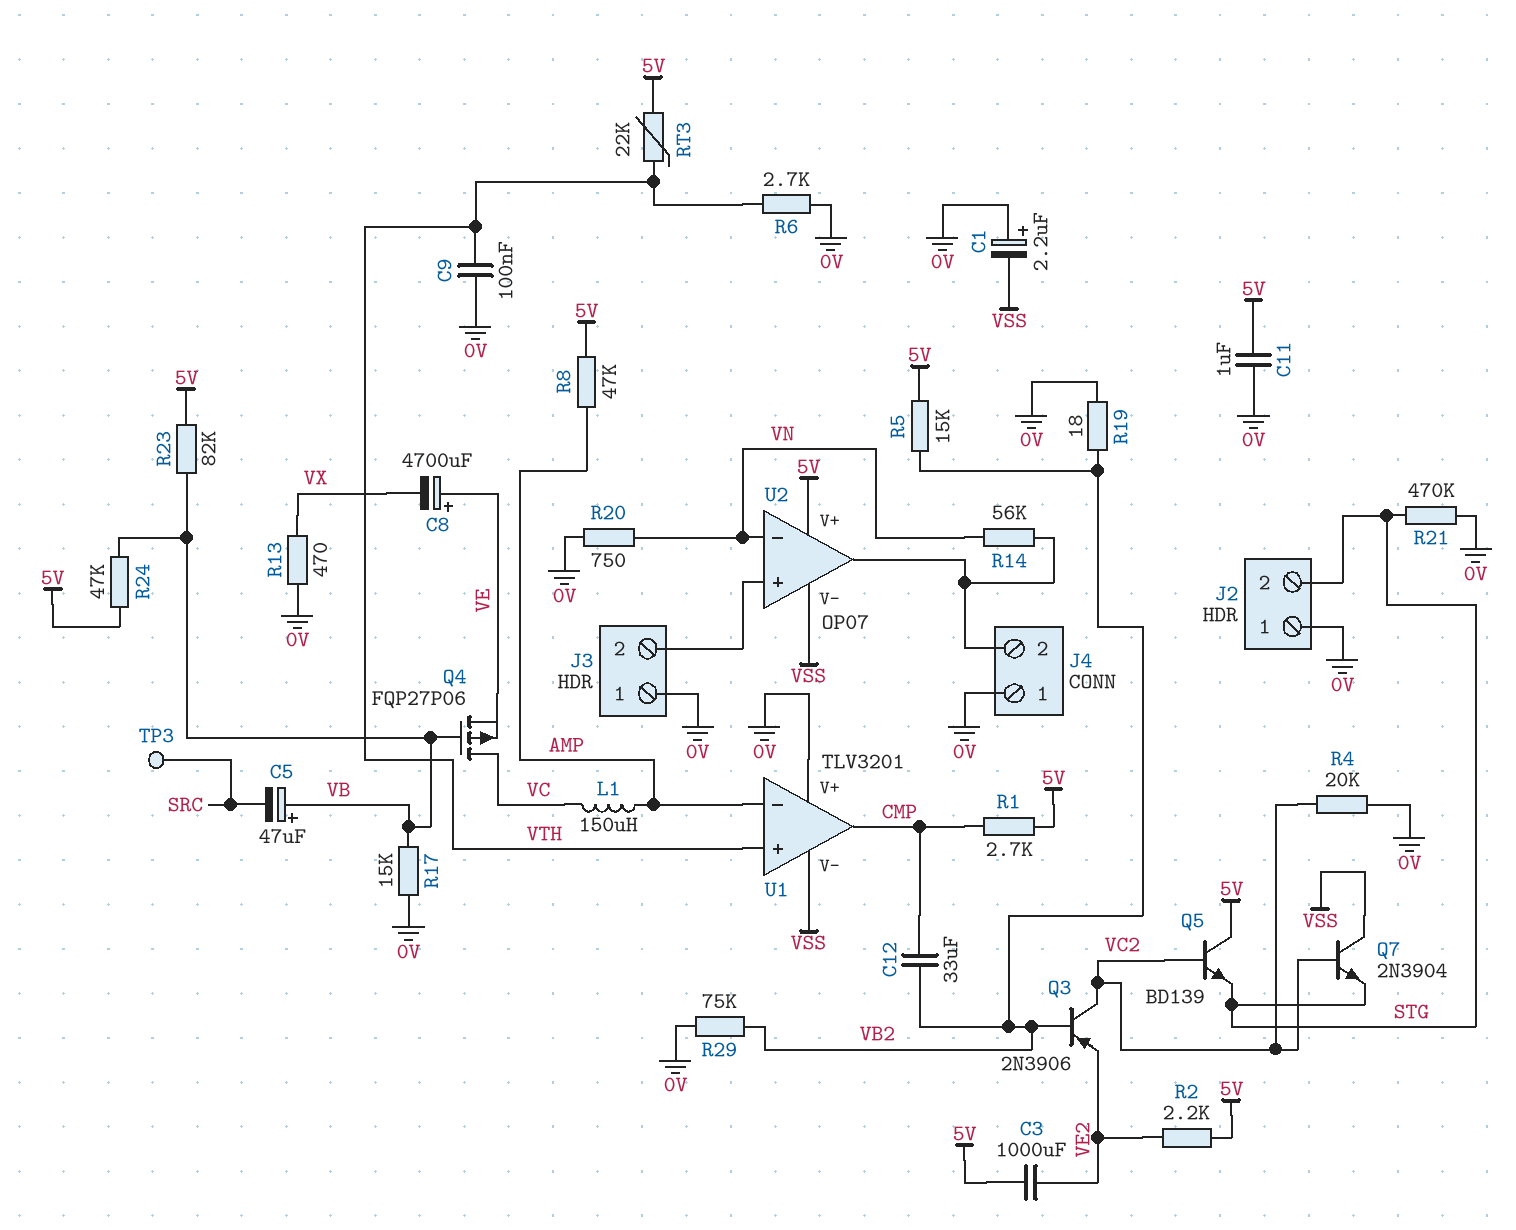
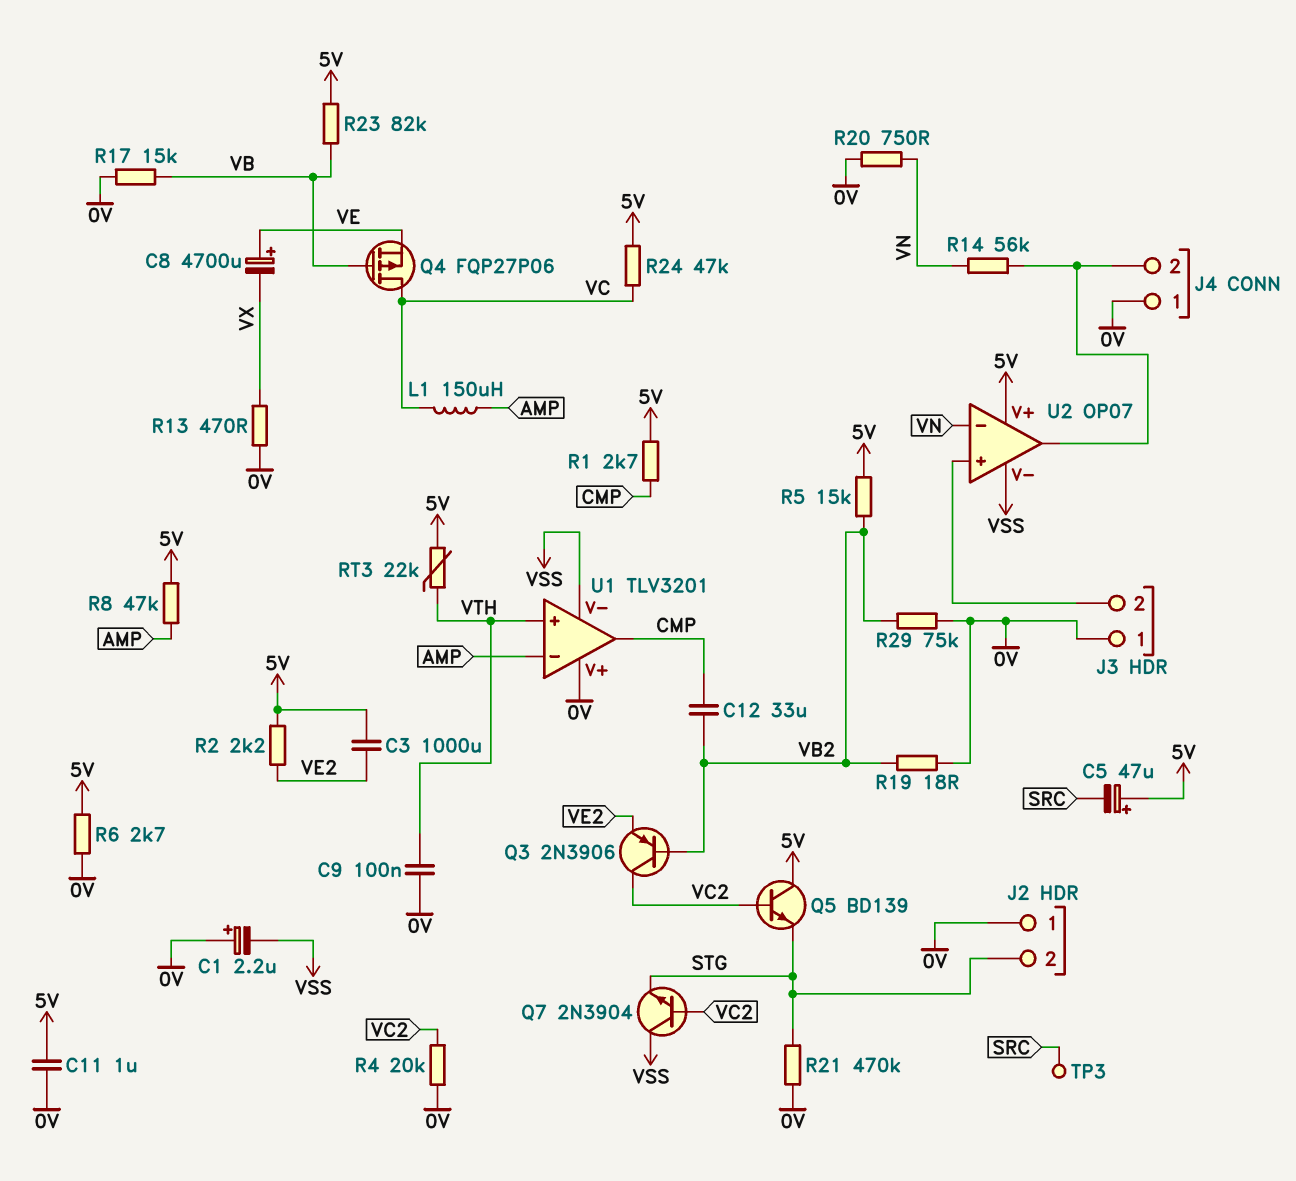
C5: 47uF (plus VB, minus SRC) -> 47uF (plus 5V, minus SRC)
R6: 2.7k (0V, VTH) -> 2.7k (0V, 5V)
R24: 47k (5V, VB) -> 47k (5V, VC)

